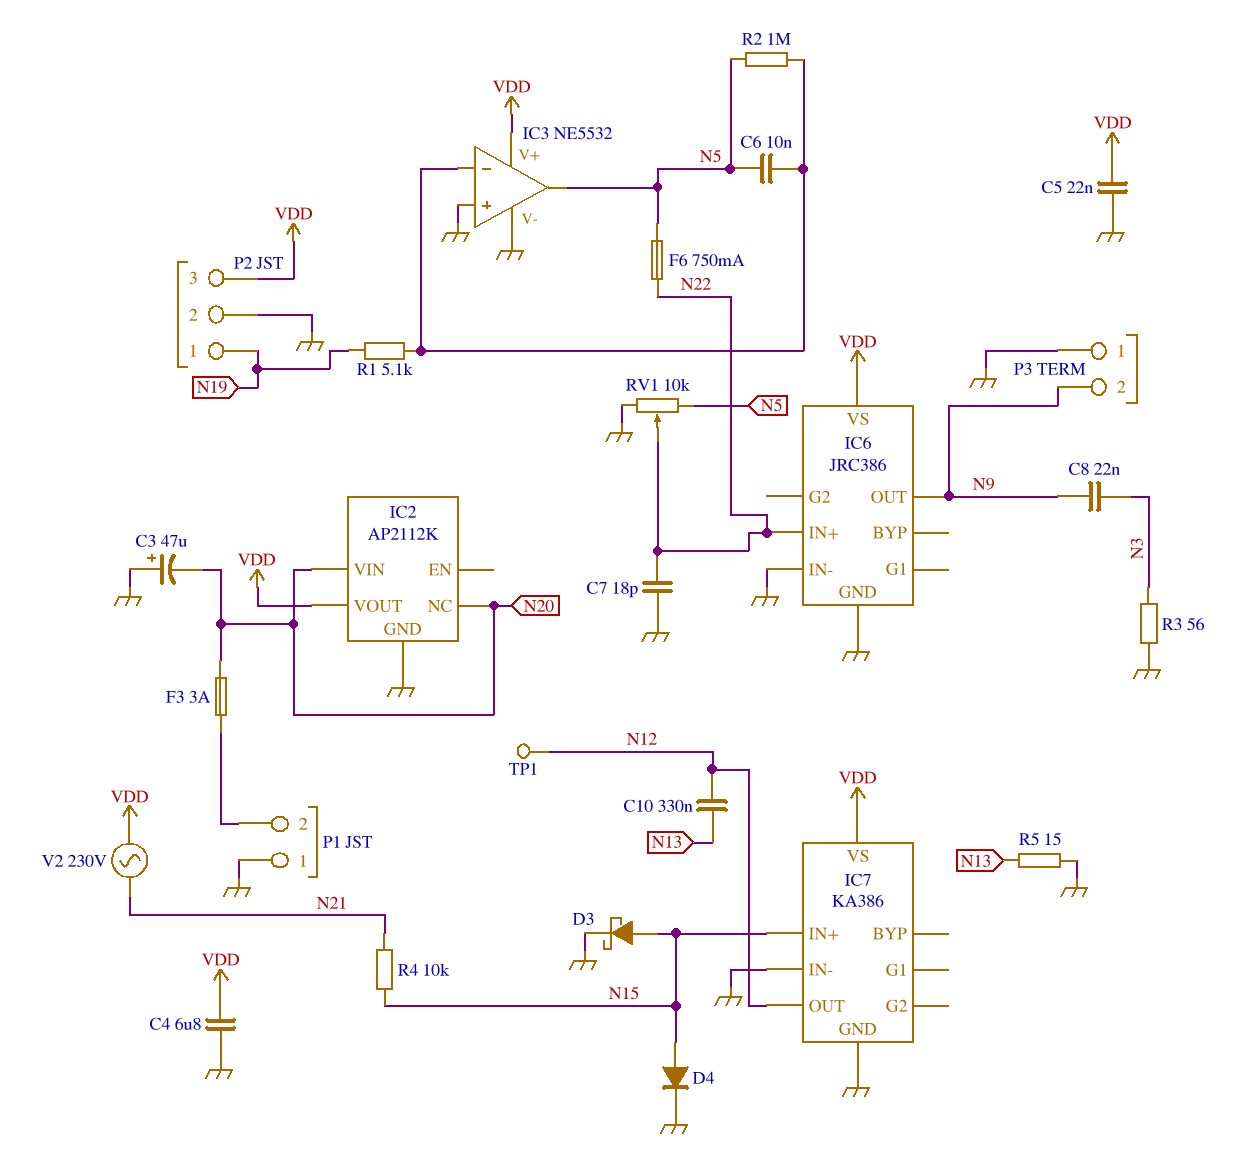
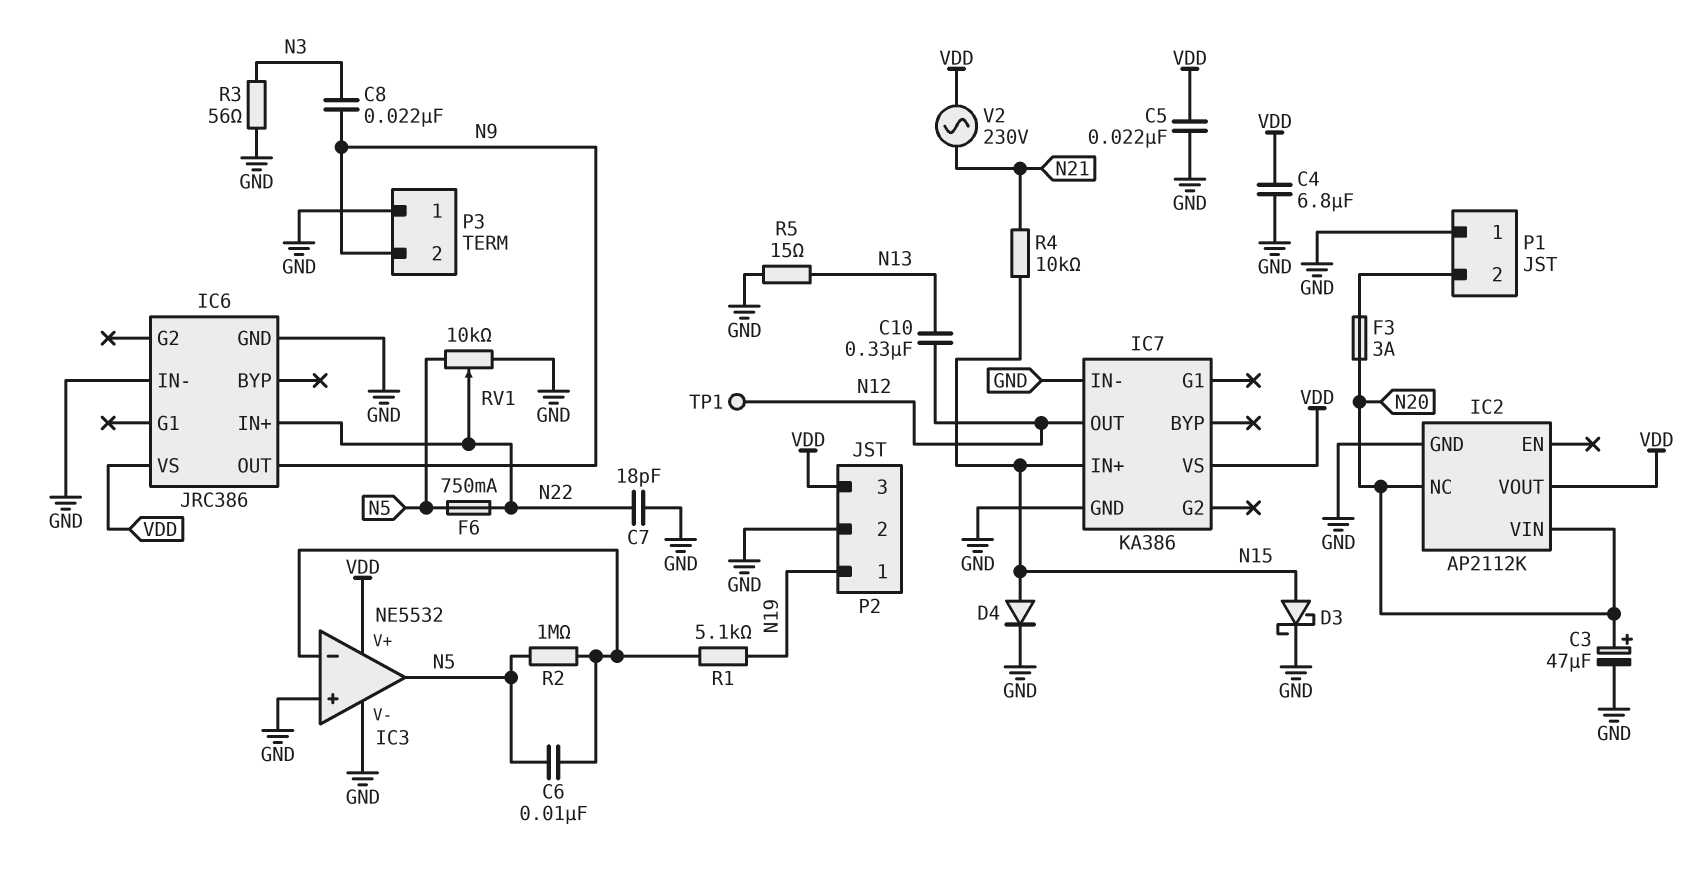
C3: 47uF (plus GND, minus N20) -> 47uF (plus N20, minus GND)

